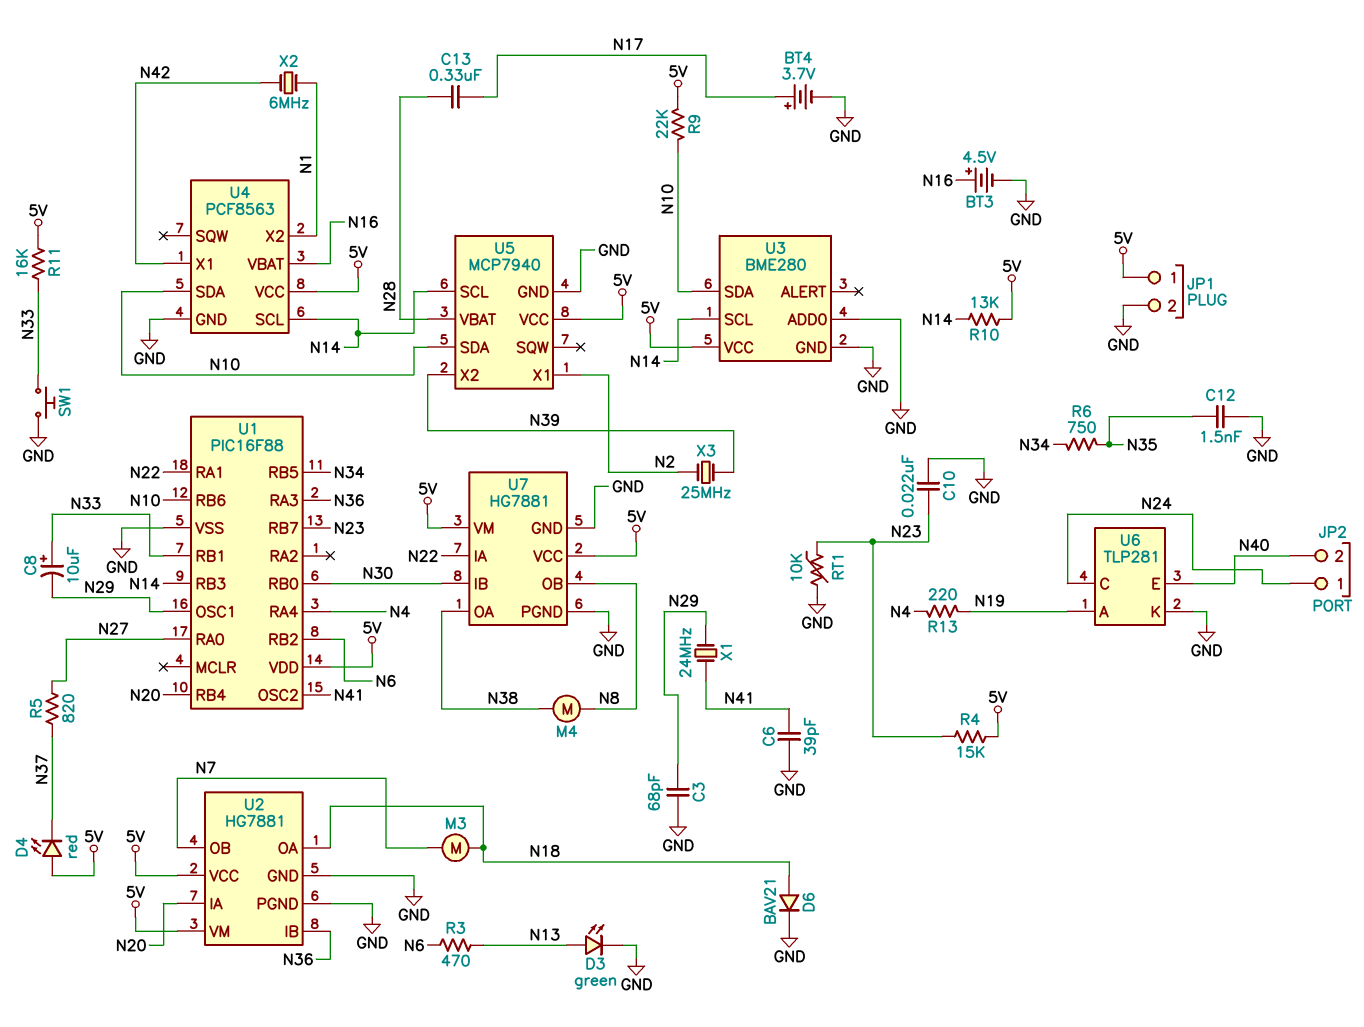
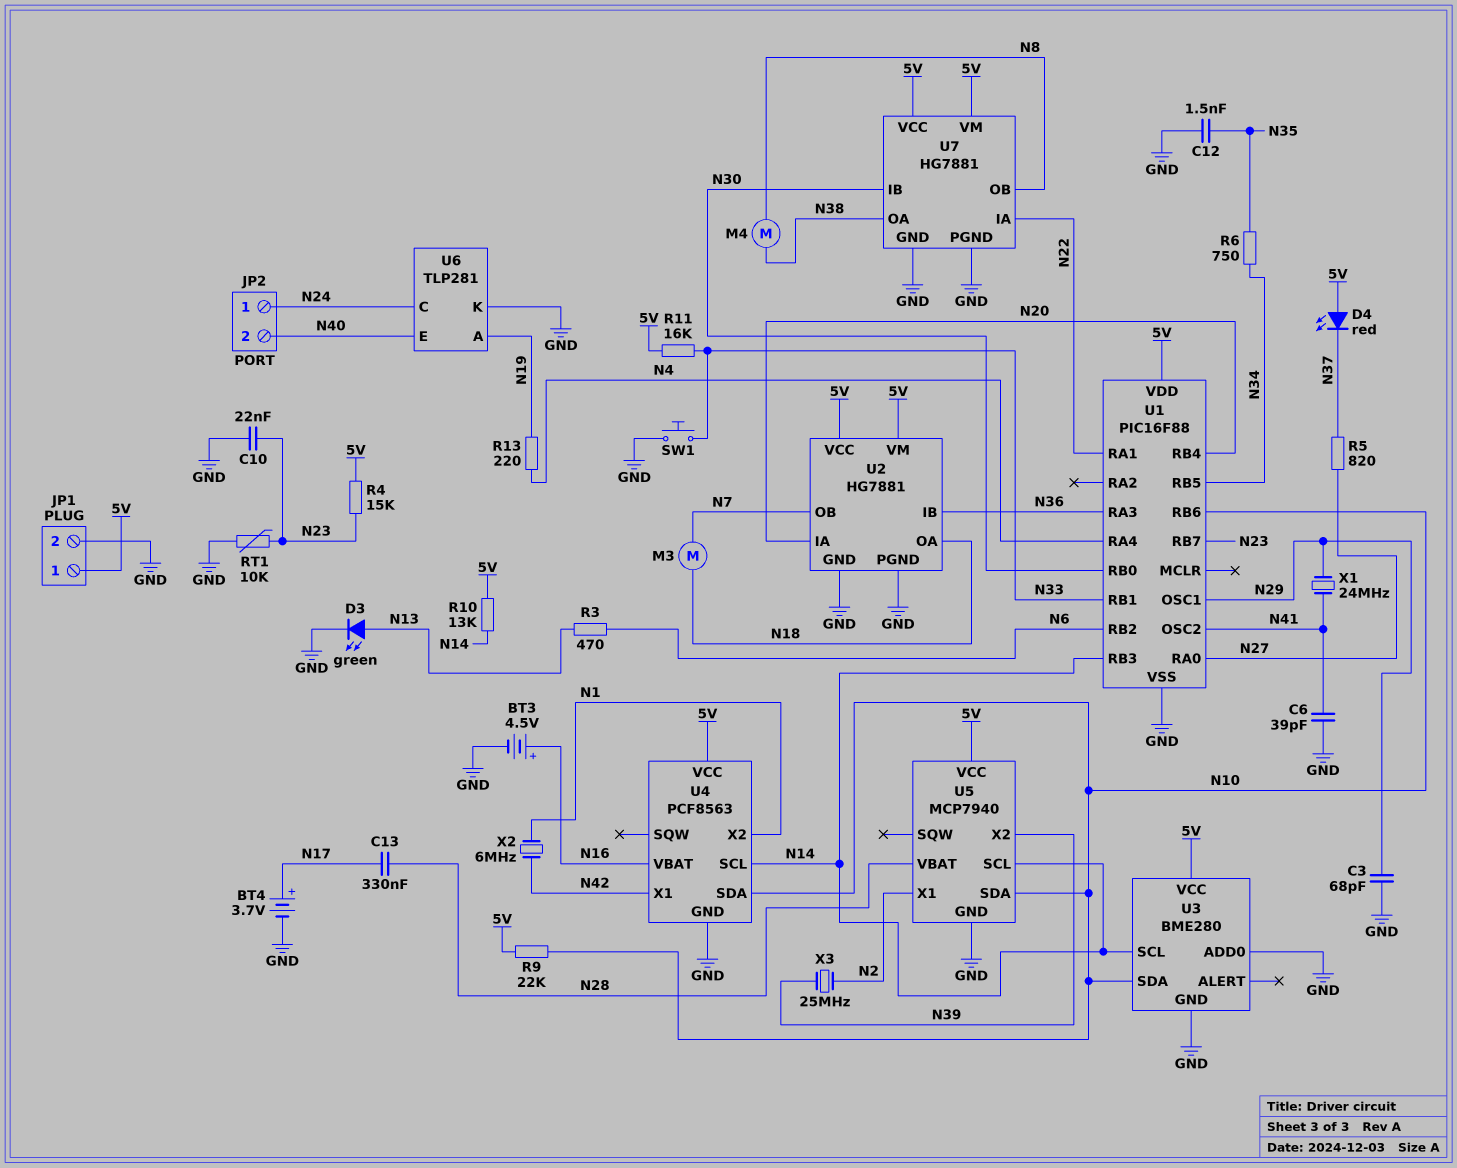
C8: 10uF (plus N33, minus N29) -> none
D6: diode BAV21 (A N18, K GND) -> none

